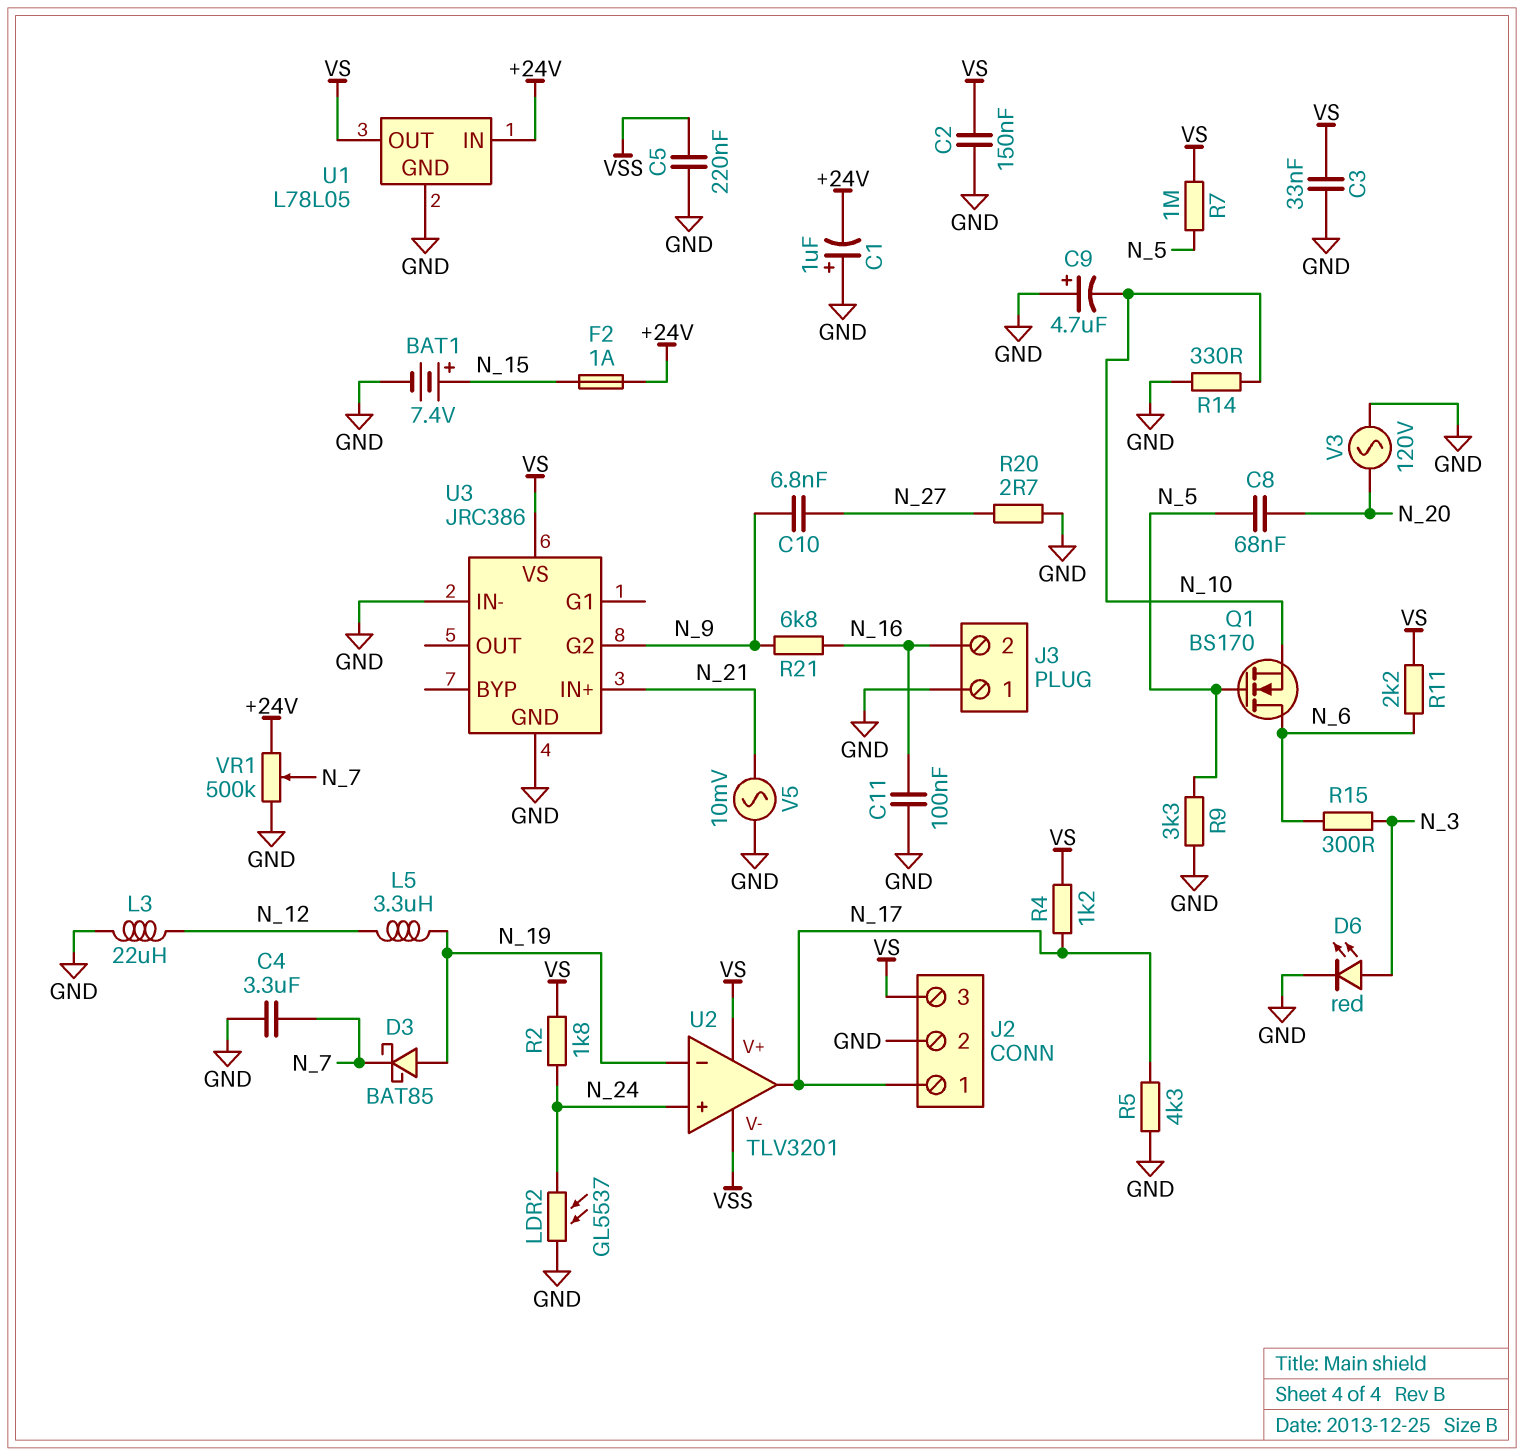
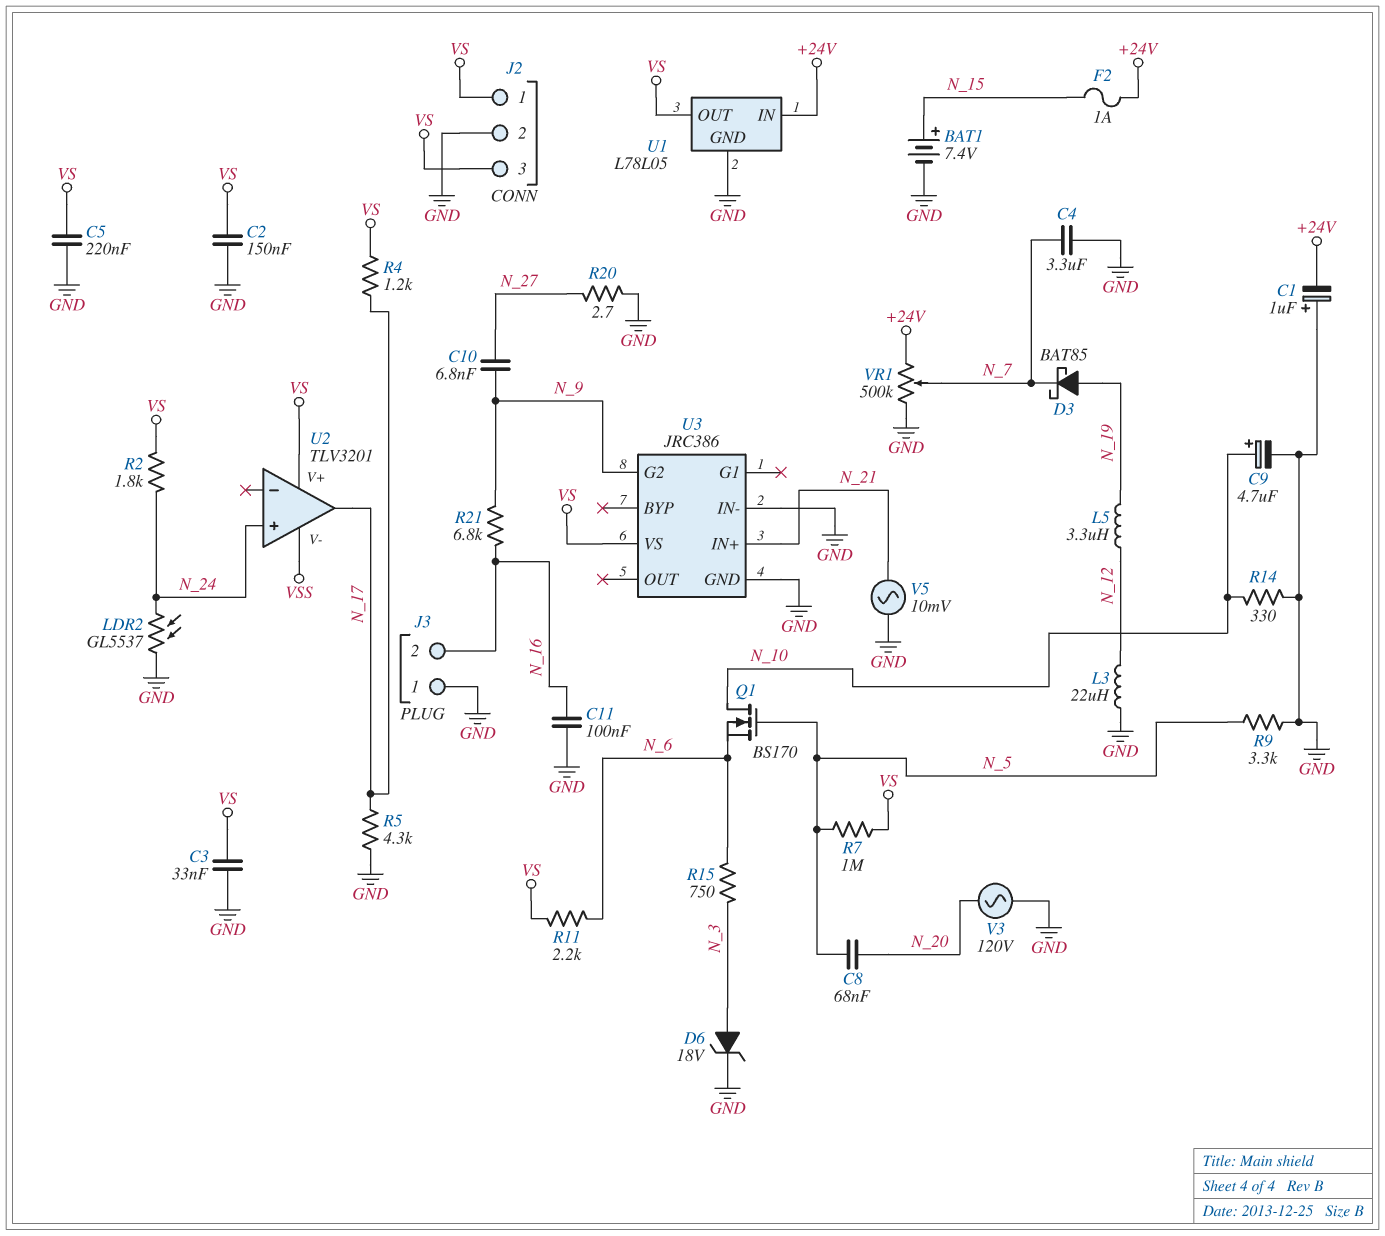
C5: 220nF (GND, VSS) -> 220nF (GND, VS)
C9: 4.7uF (plus GND, minus N_10) -> 4.7uF (plus N_10, minus GND)
D6: LED red (A N_3, K GND) -> zener 18V (A N_3, K GND)
J2 pin 1: N_17 -> VS
Q1: NMOS BS170 (G N_5, D N_6, S N_10) -> NMOS BS170 (G N_5, D N_10, S N_6)
R15: 300 (N_3, N_6) -> 750 (N_3, N_6)
U2 pin in-: N_19 -> none

